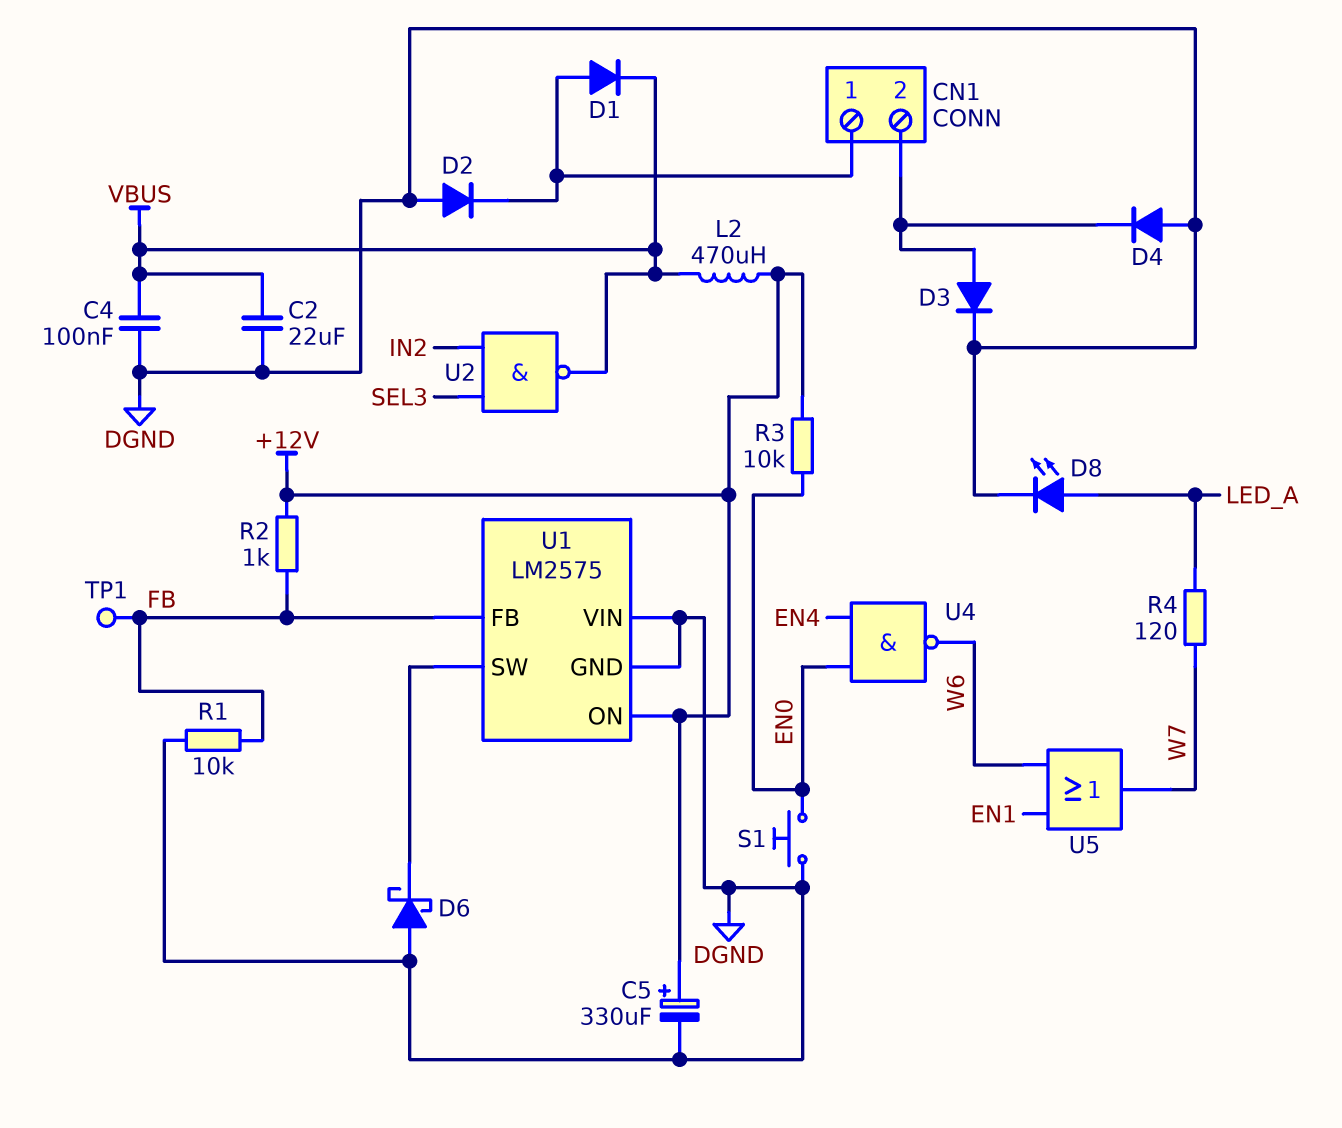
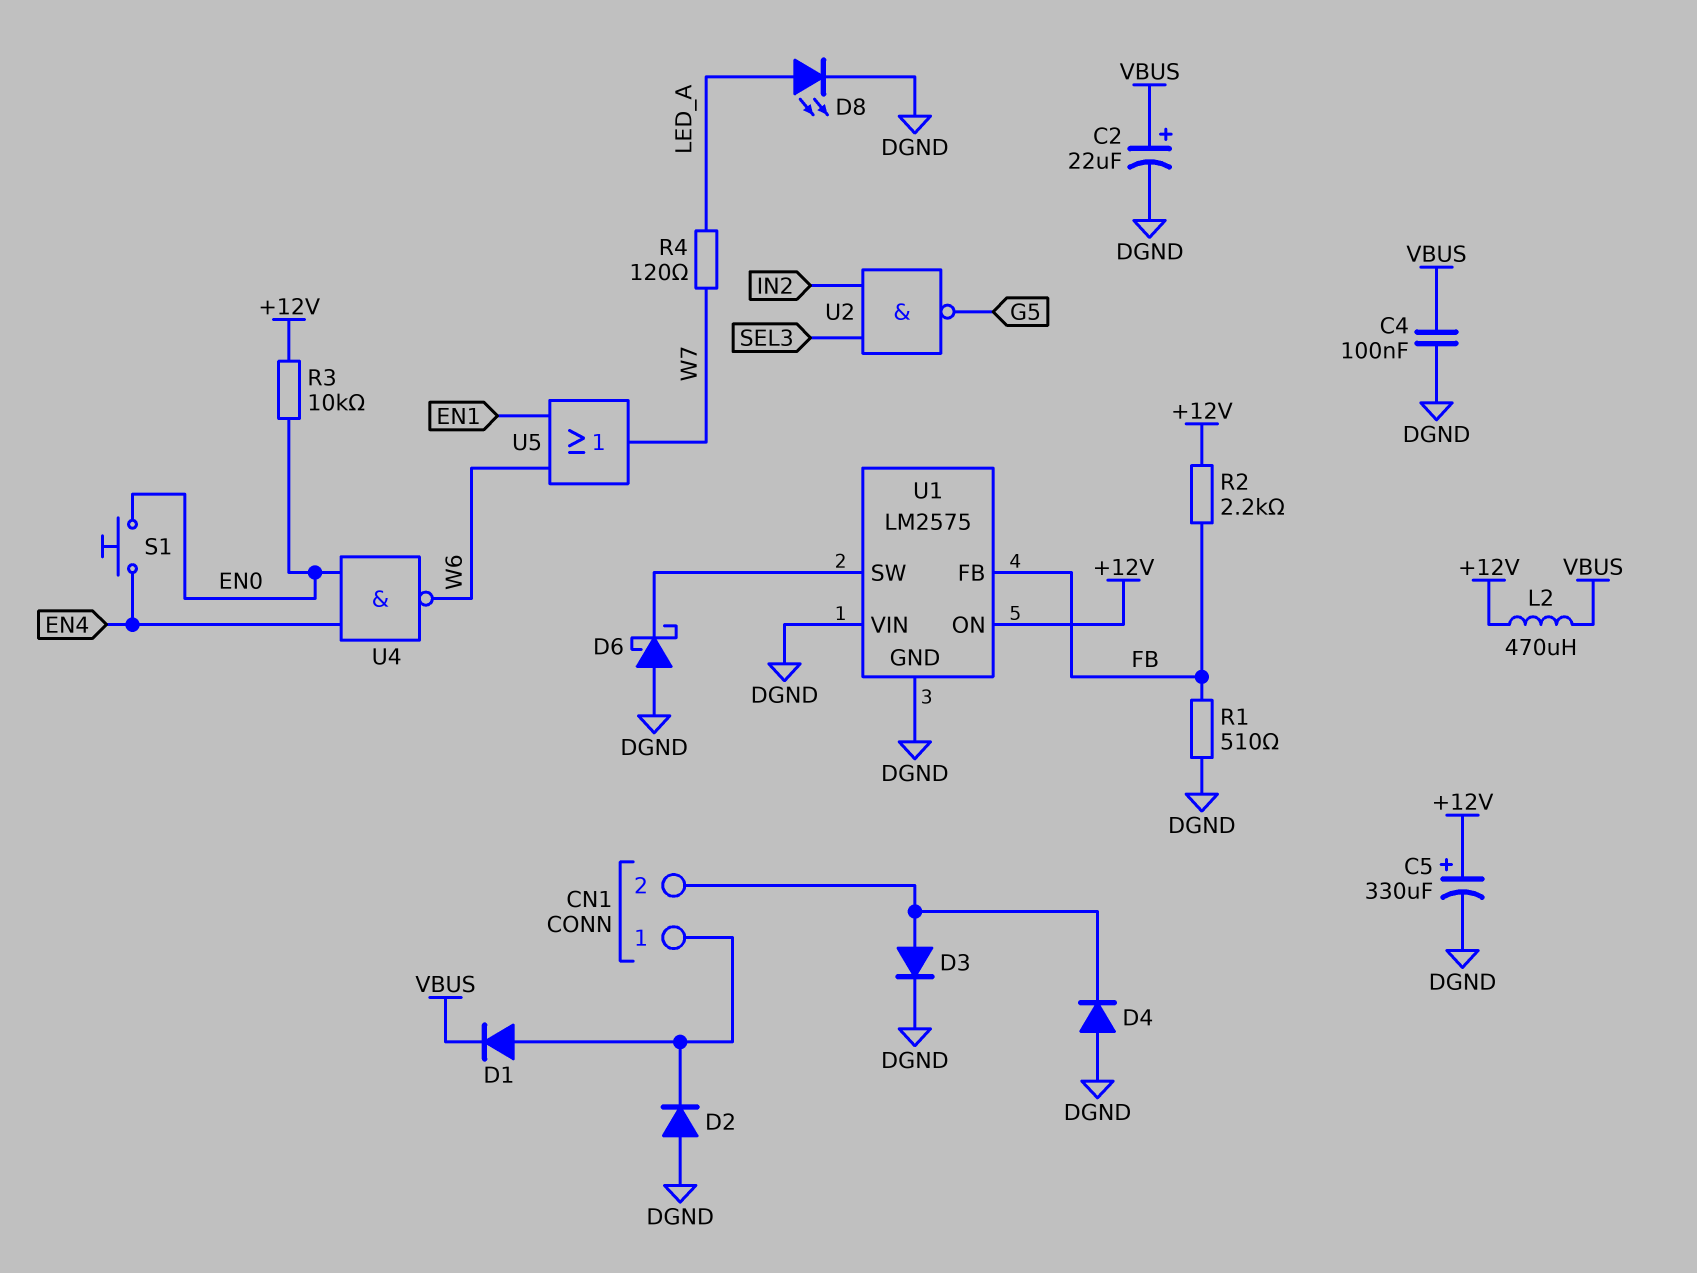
C2: 22uF (DGND, VBUS) -> 22uF (plus VBUS, minus DGND)
R1: 10k (DGND, FB) -> 510 (DGND, FB)
R2: 1k (+12V, FB) -> 2.2k (+12V, FB)
S1: button (DGND, EN0) -> button (EN0, EN4)
TP1: test point (FB) -> none
U2: NAND (in IN2, in SEL3, out VBUS) -> NAND (in IN2, in SEL3, out G5)

